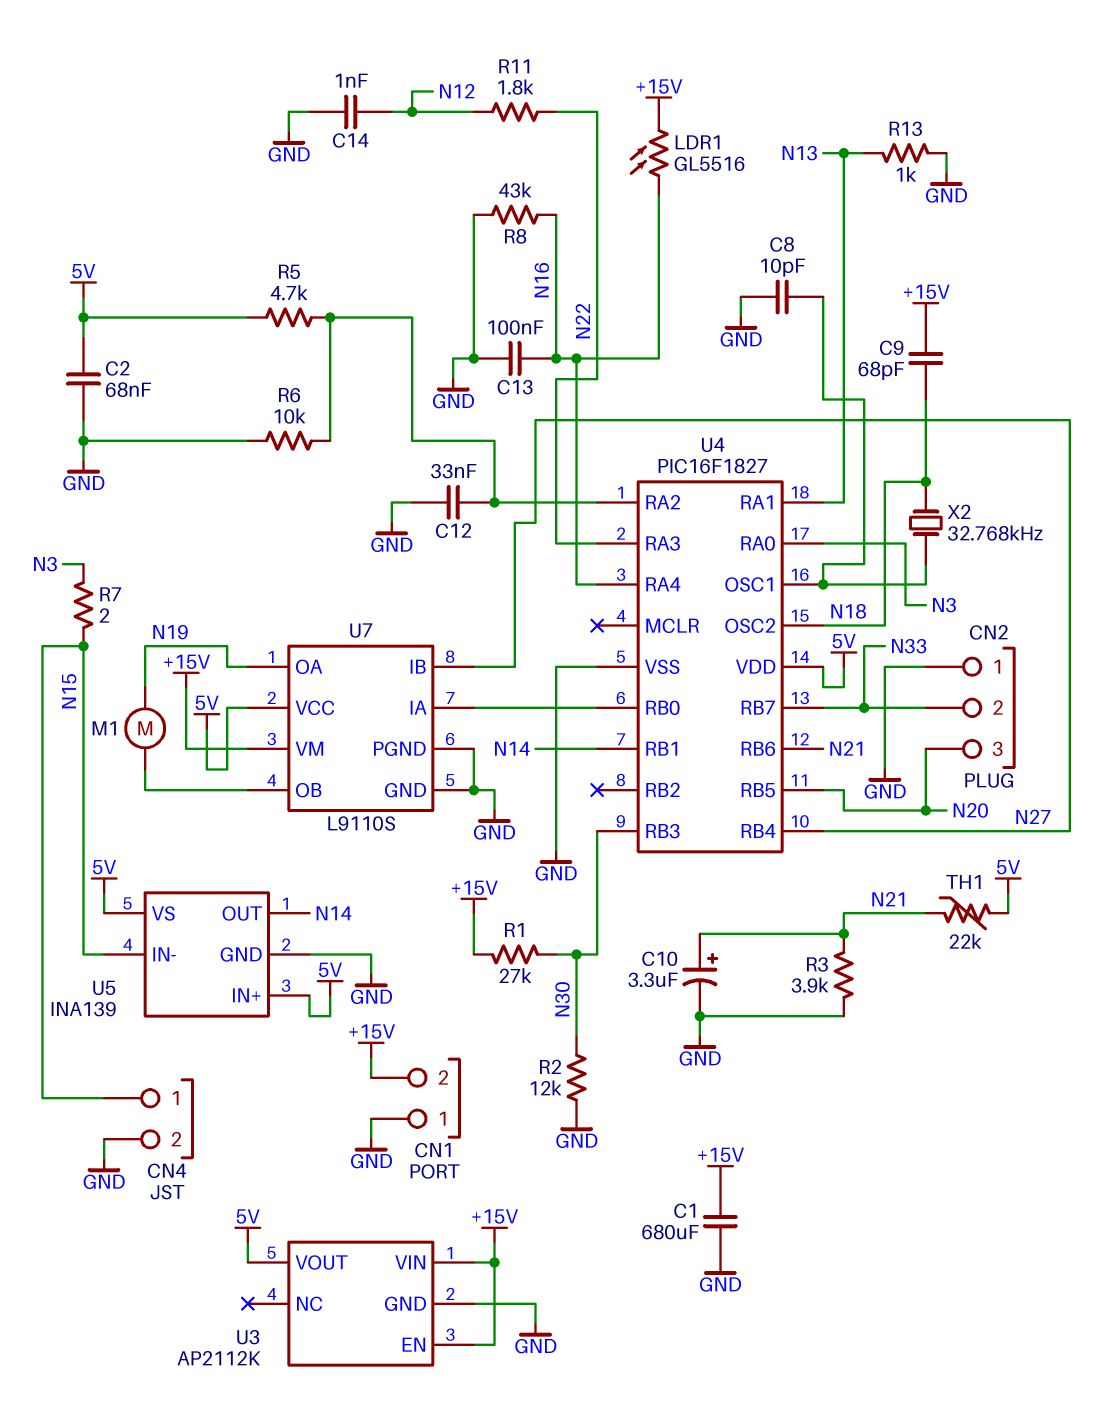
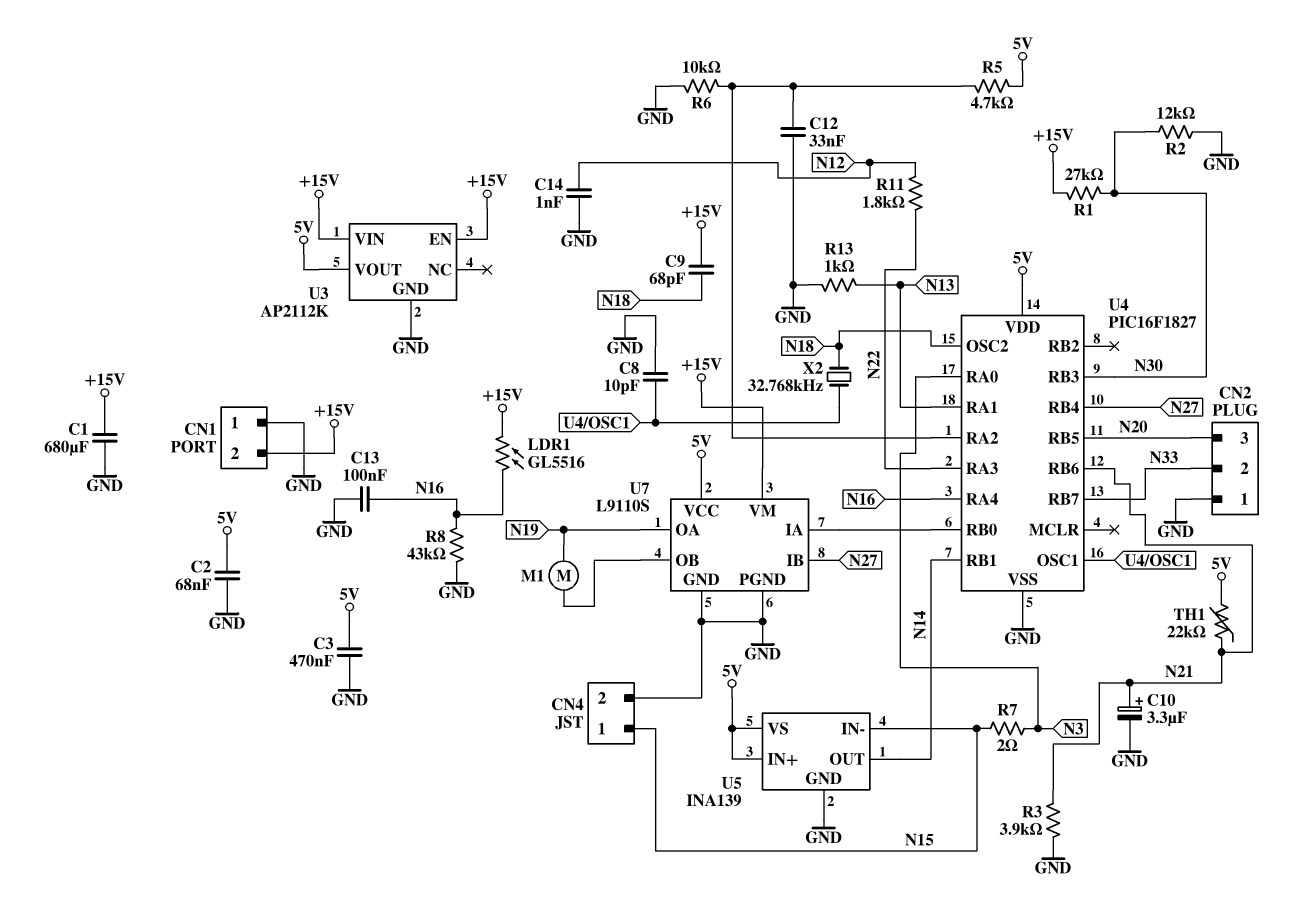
C3: none -> 470nF (5V, GND)

